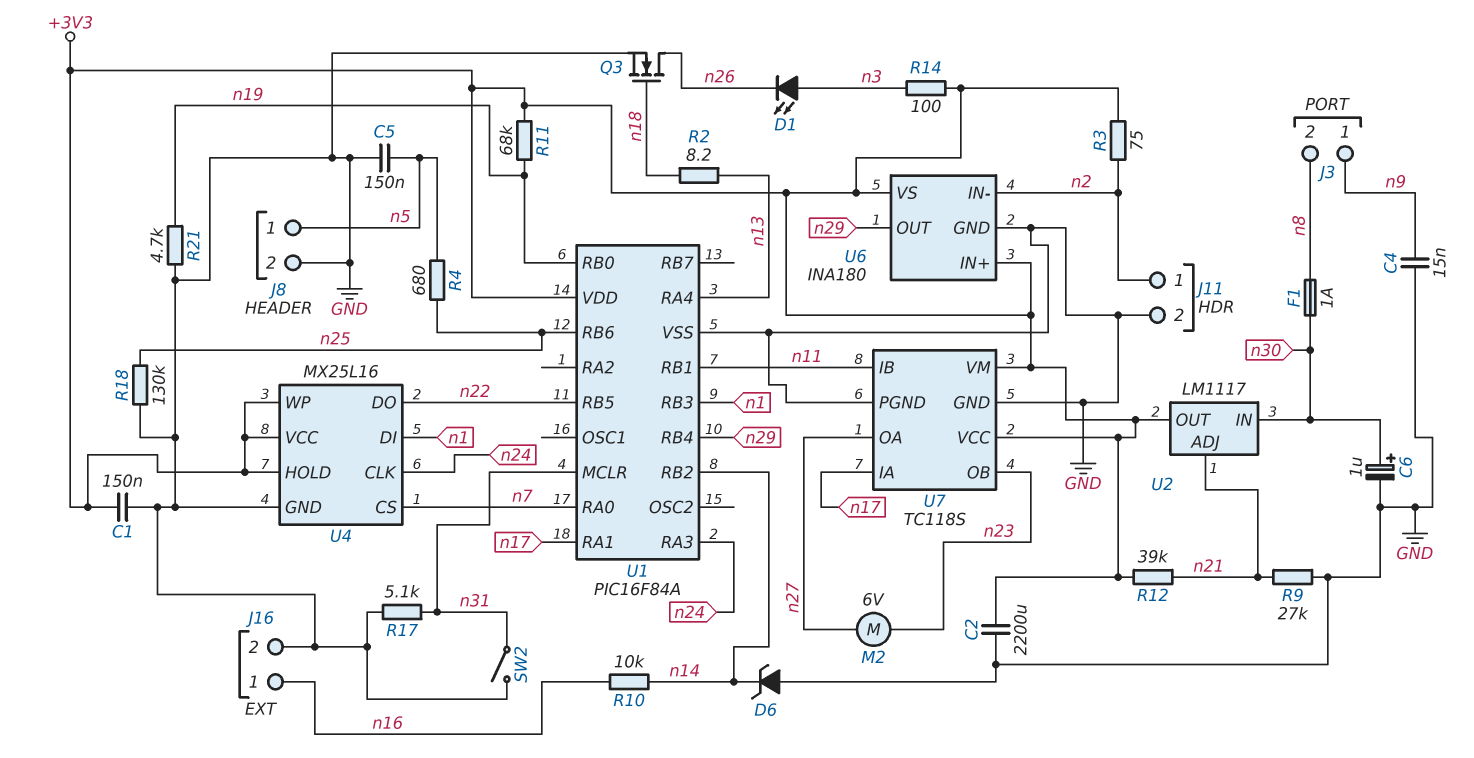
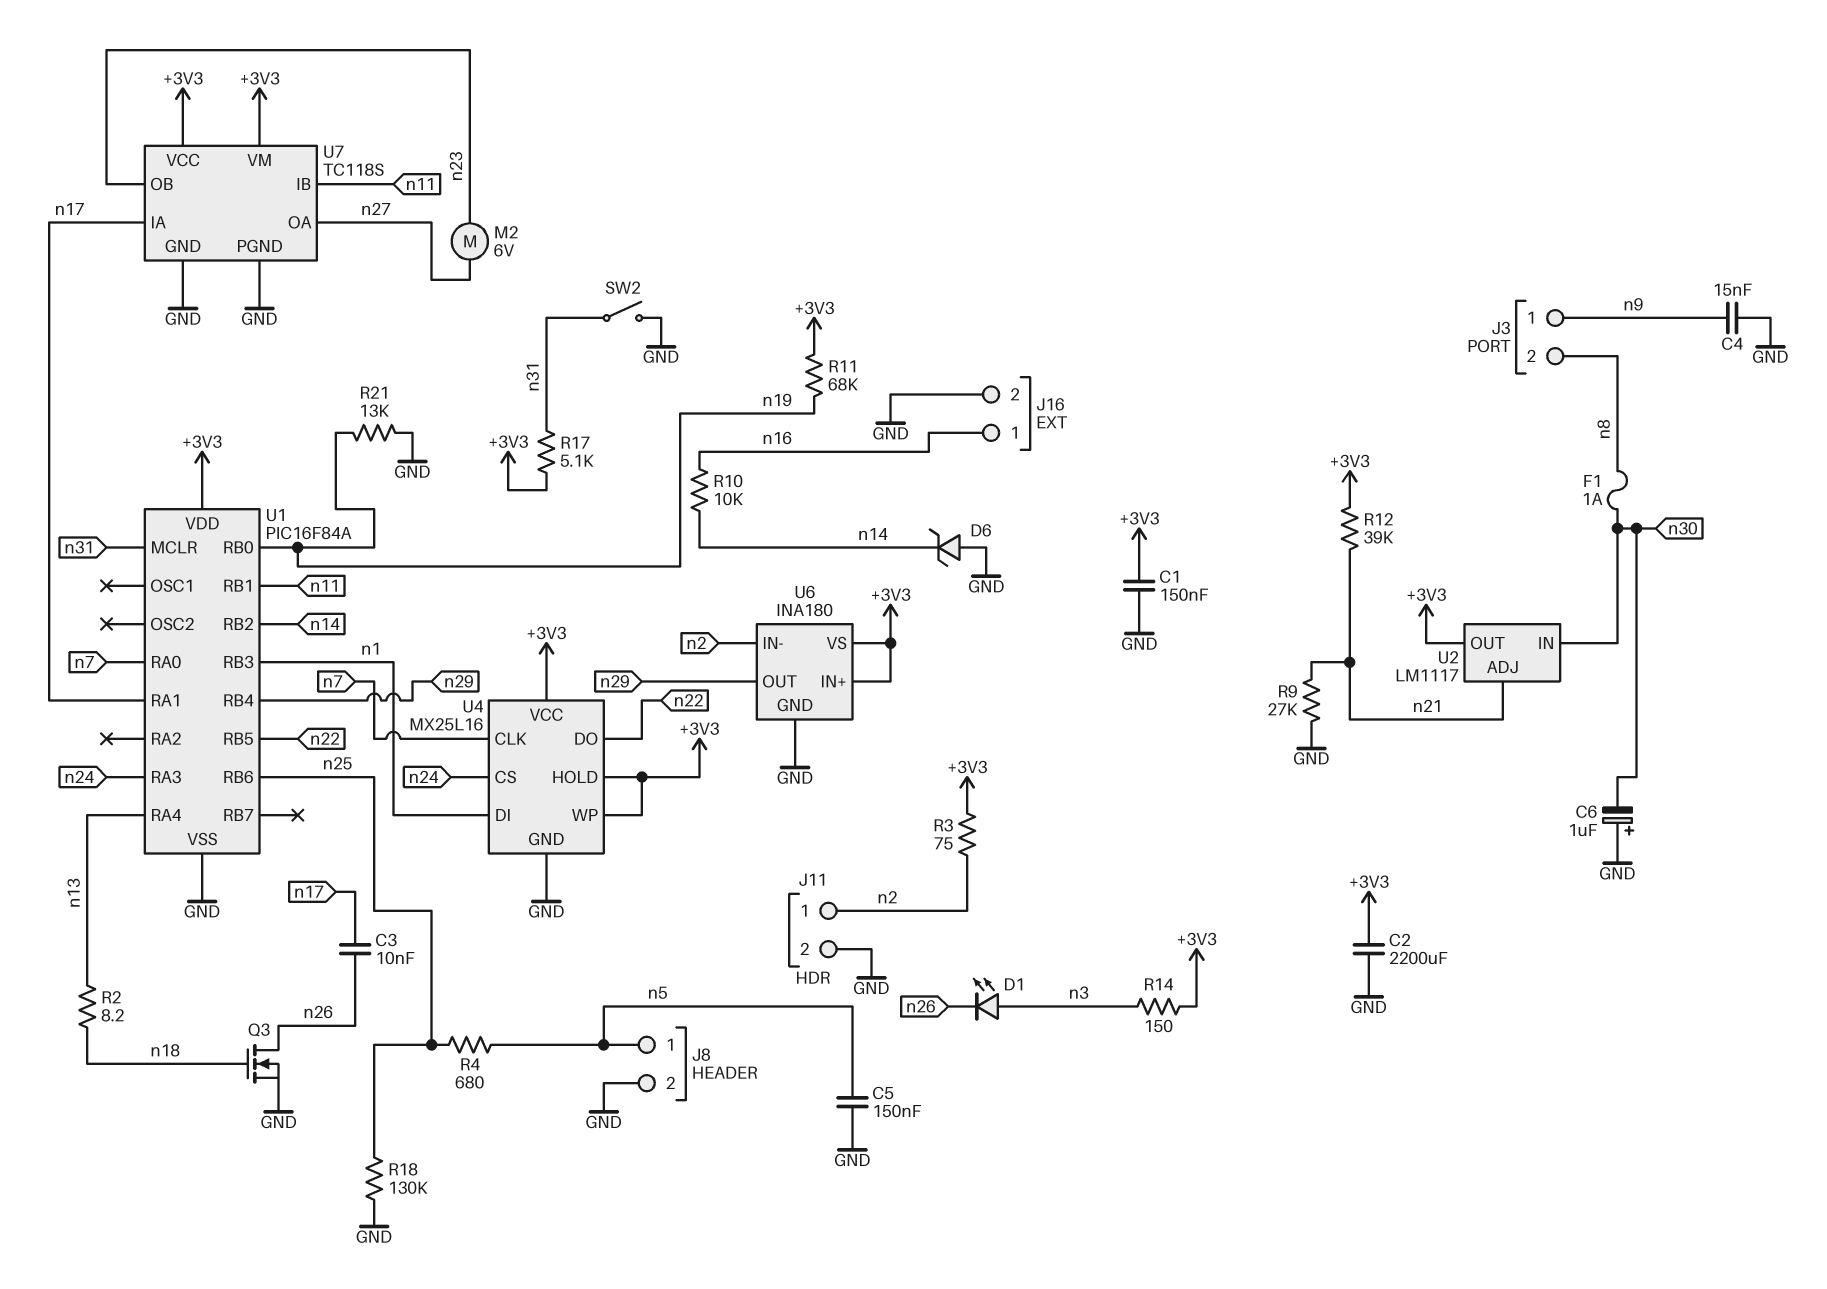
C3: none -> 10nF (n17, n26)
C6: 1uF (plus n30, minus GND) -> 1uF (plus GND, minus n30)
R14: 100 (+3V3, n3) -> 150 (+3V3, n3)
R17: 5.1k (GND, n31) -> 5.1k (+3V3, n31)
R21: 4.7k (GND, n19) -> 13k (GND, n19)
U4 pin CLK: n24 -> n7
U4 pin CS: n7 -> n24

